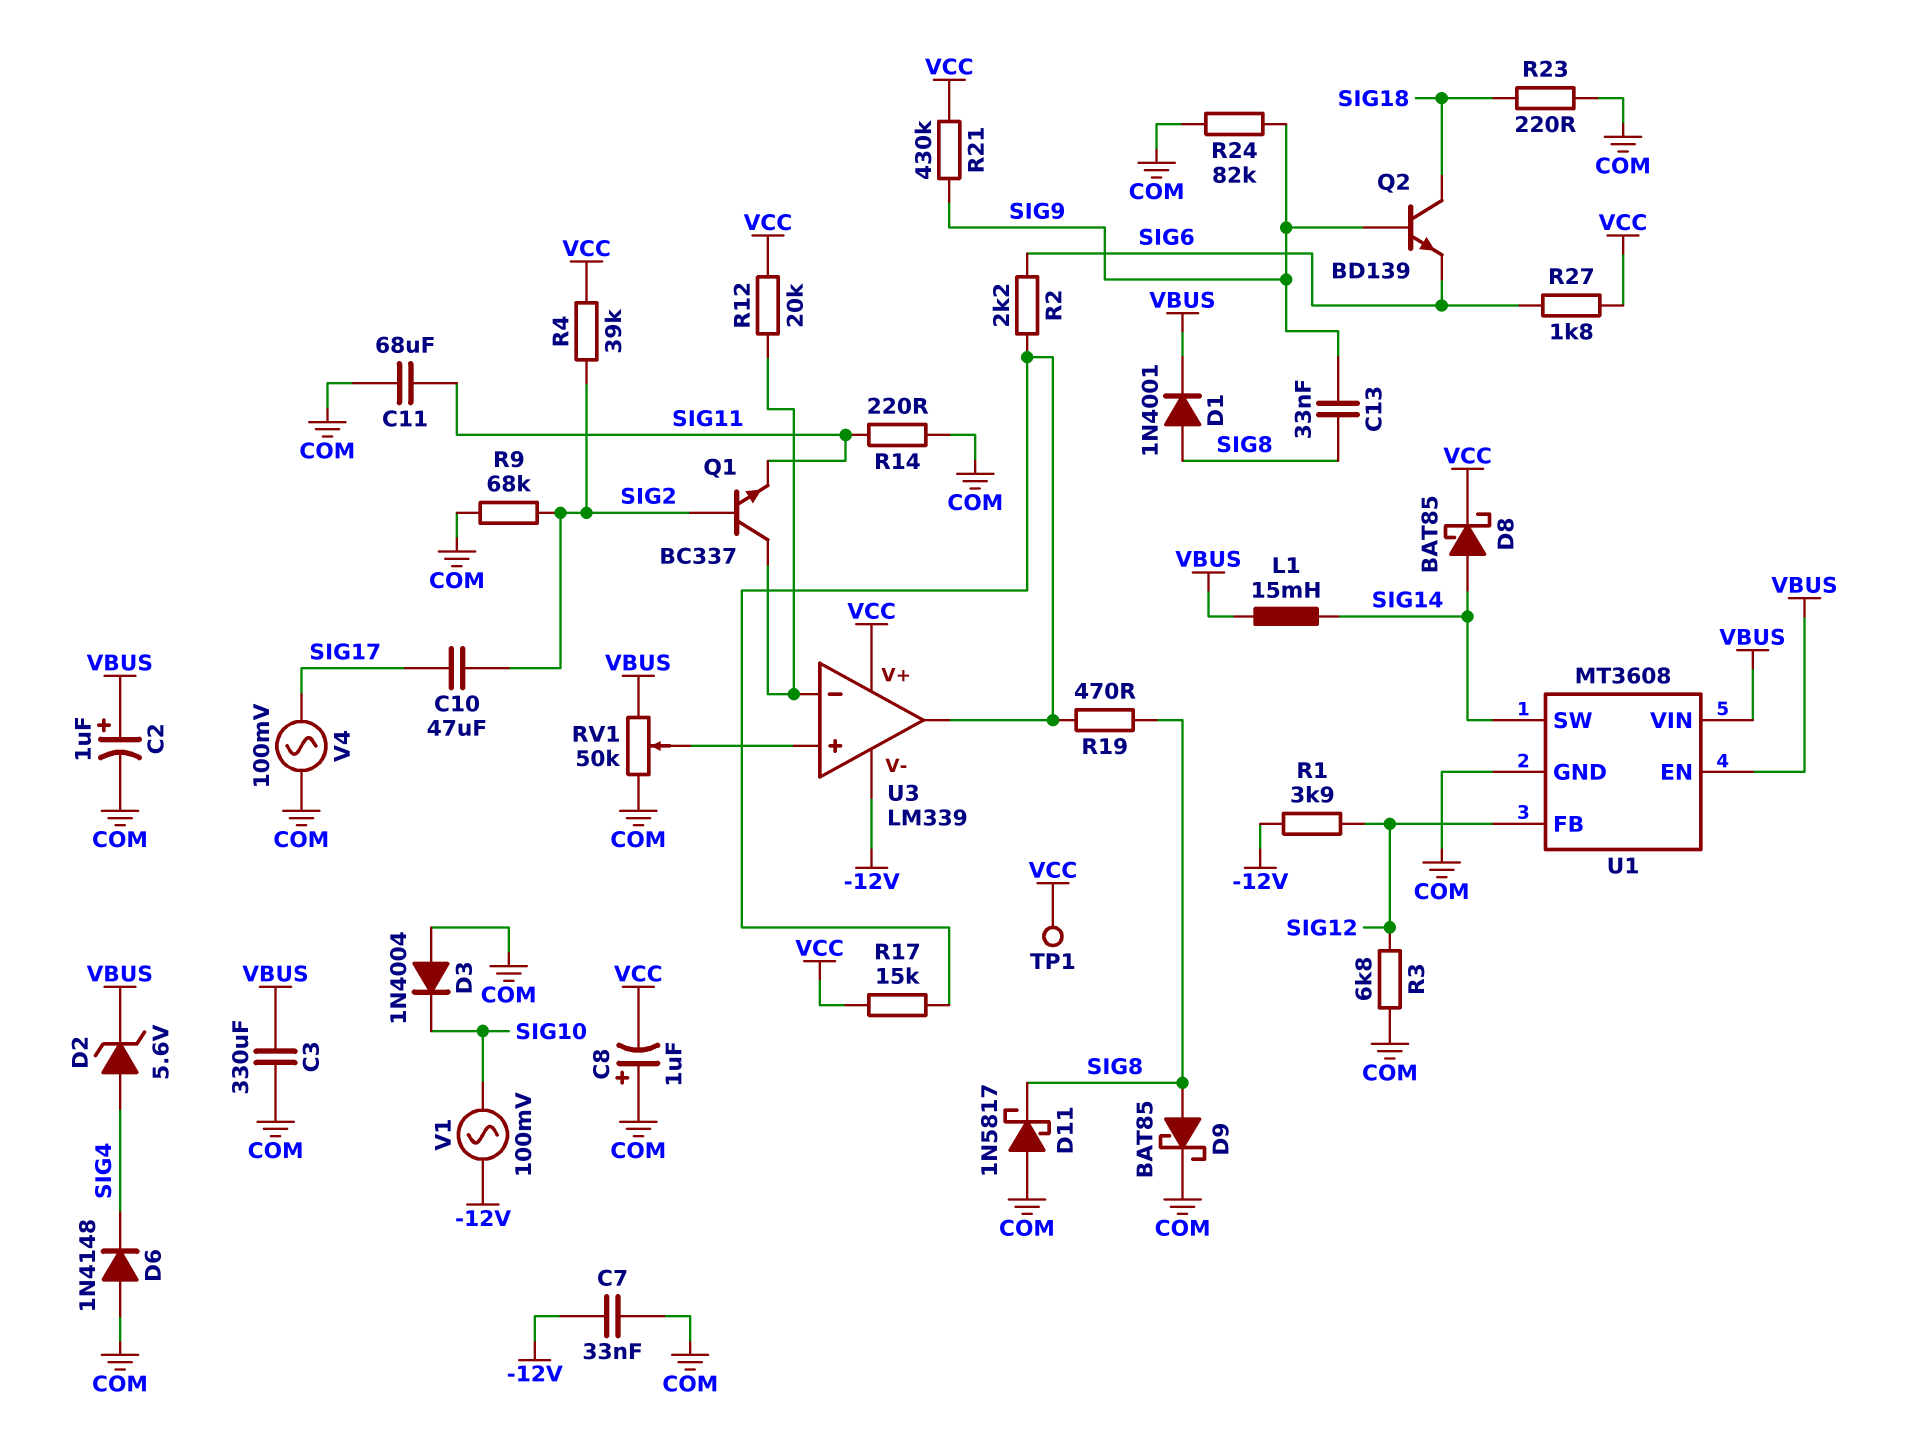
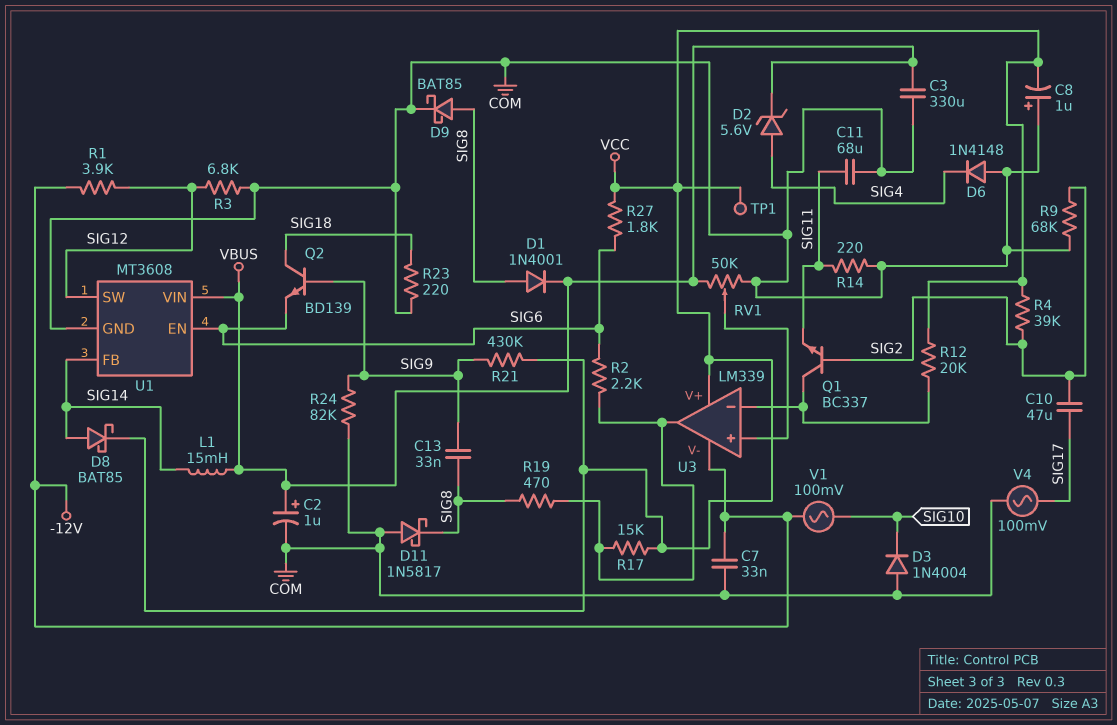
U1 pin EN: VBUS -> SIG6
U1 pin FB: SIG12 -> SIG14
U1 pin SW: SIG14 -> SIG12

